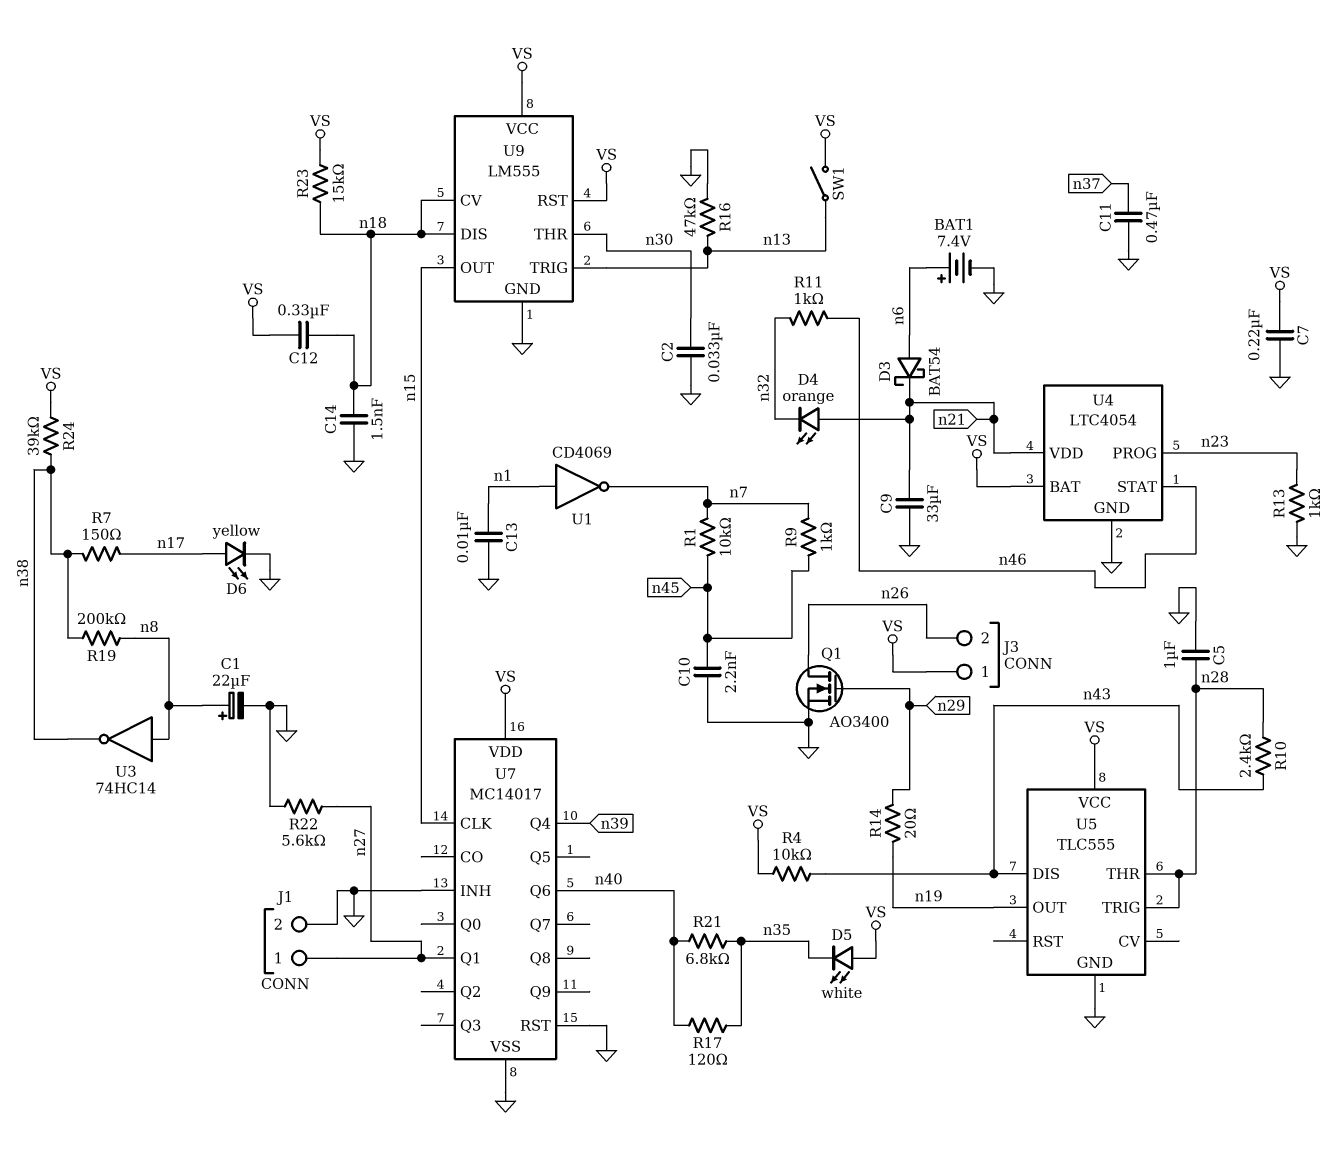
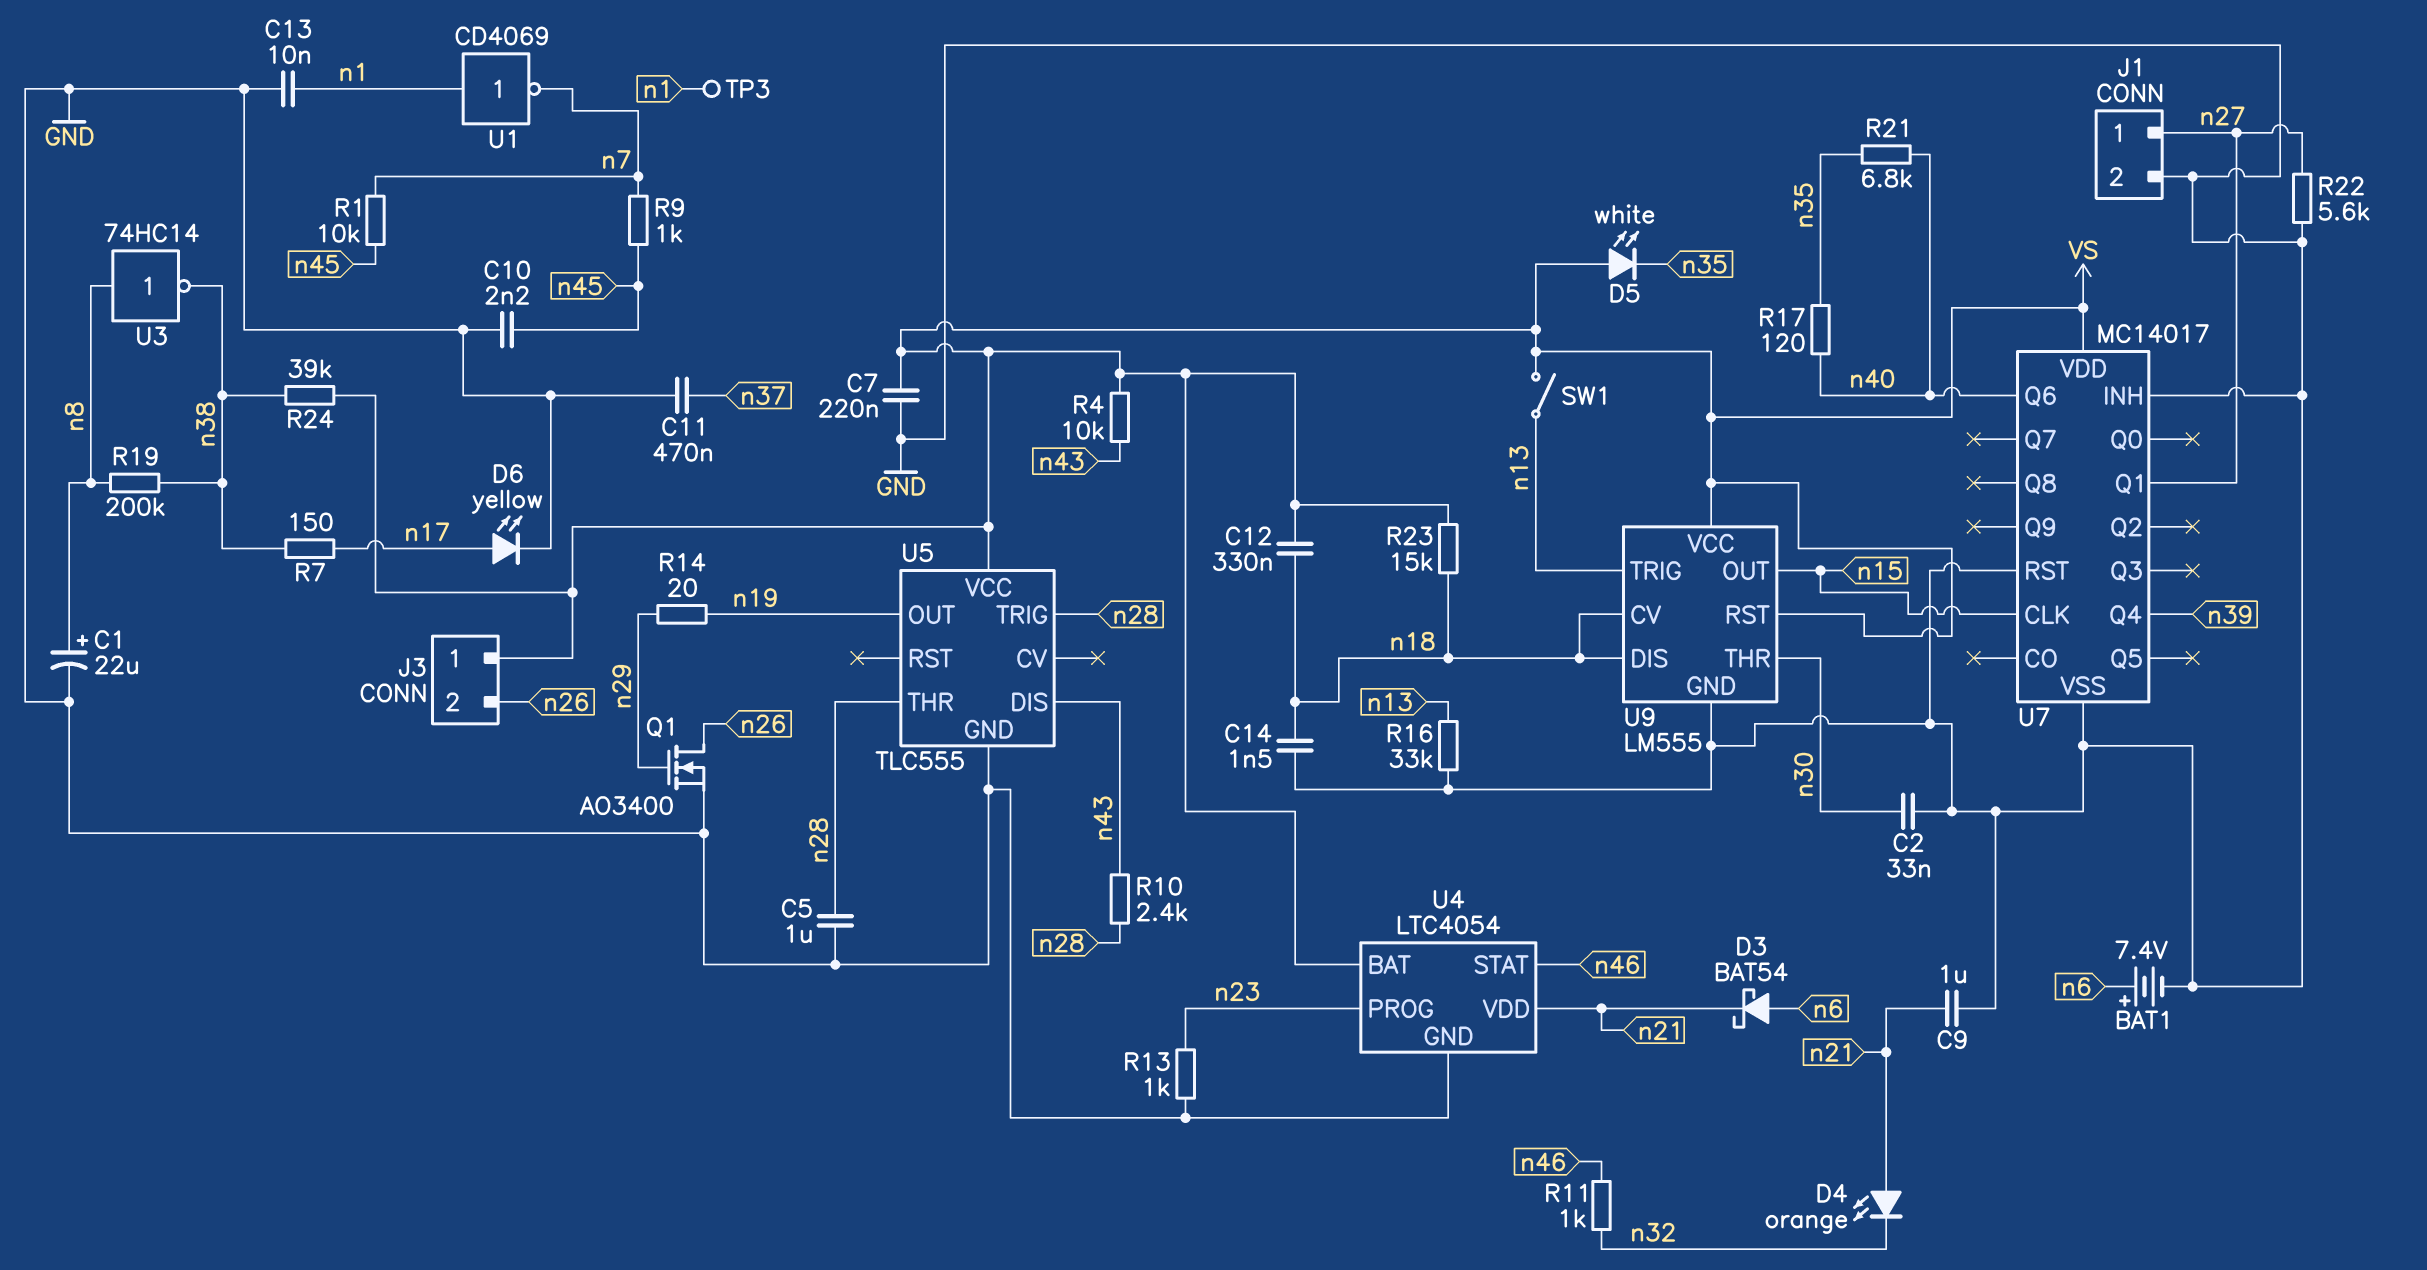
C9: 33uF (GND, n21) -> 1uF (GND, n21)
R16: 47k (GND, n13) -> 33k (GND, n13)
TP3: none -> test point (n1)

